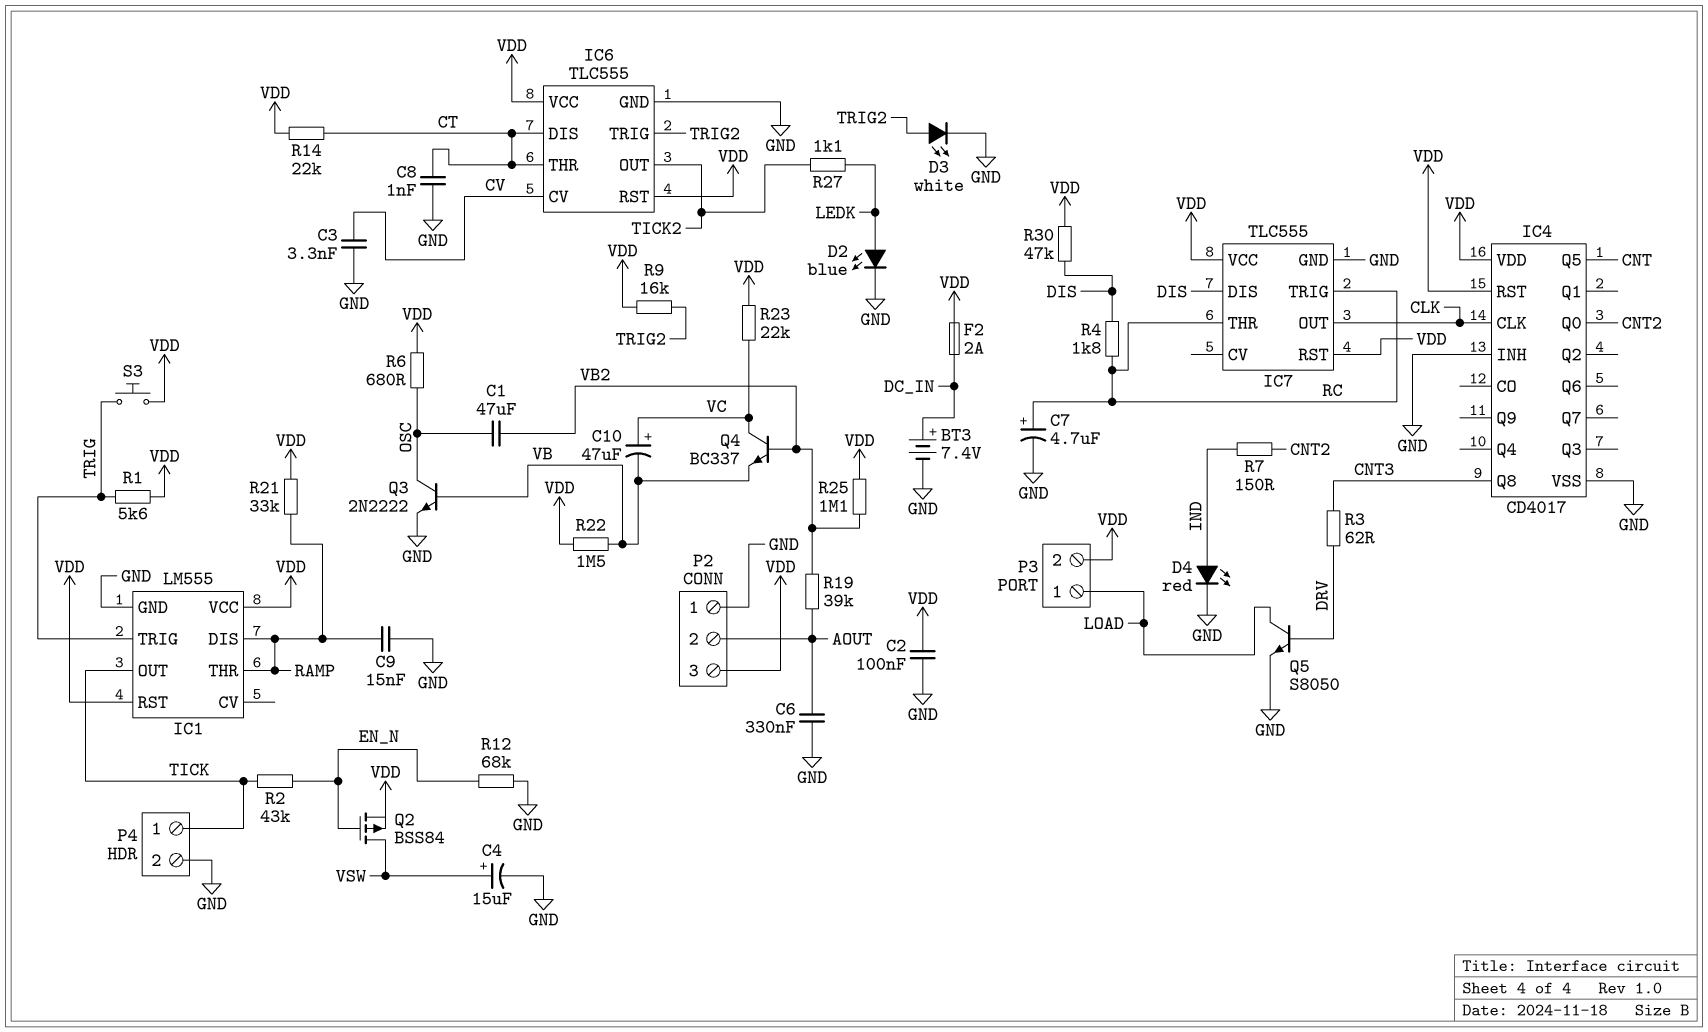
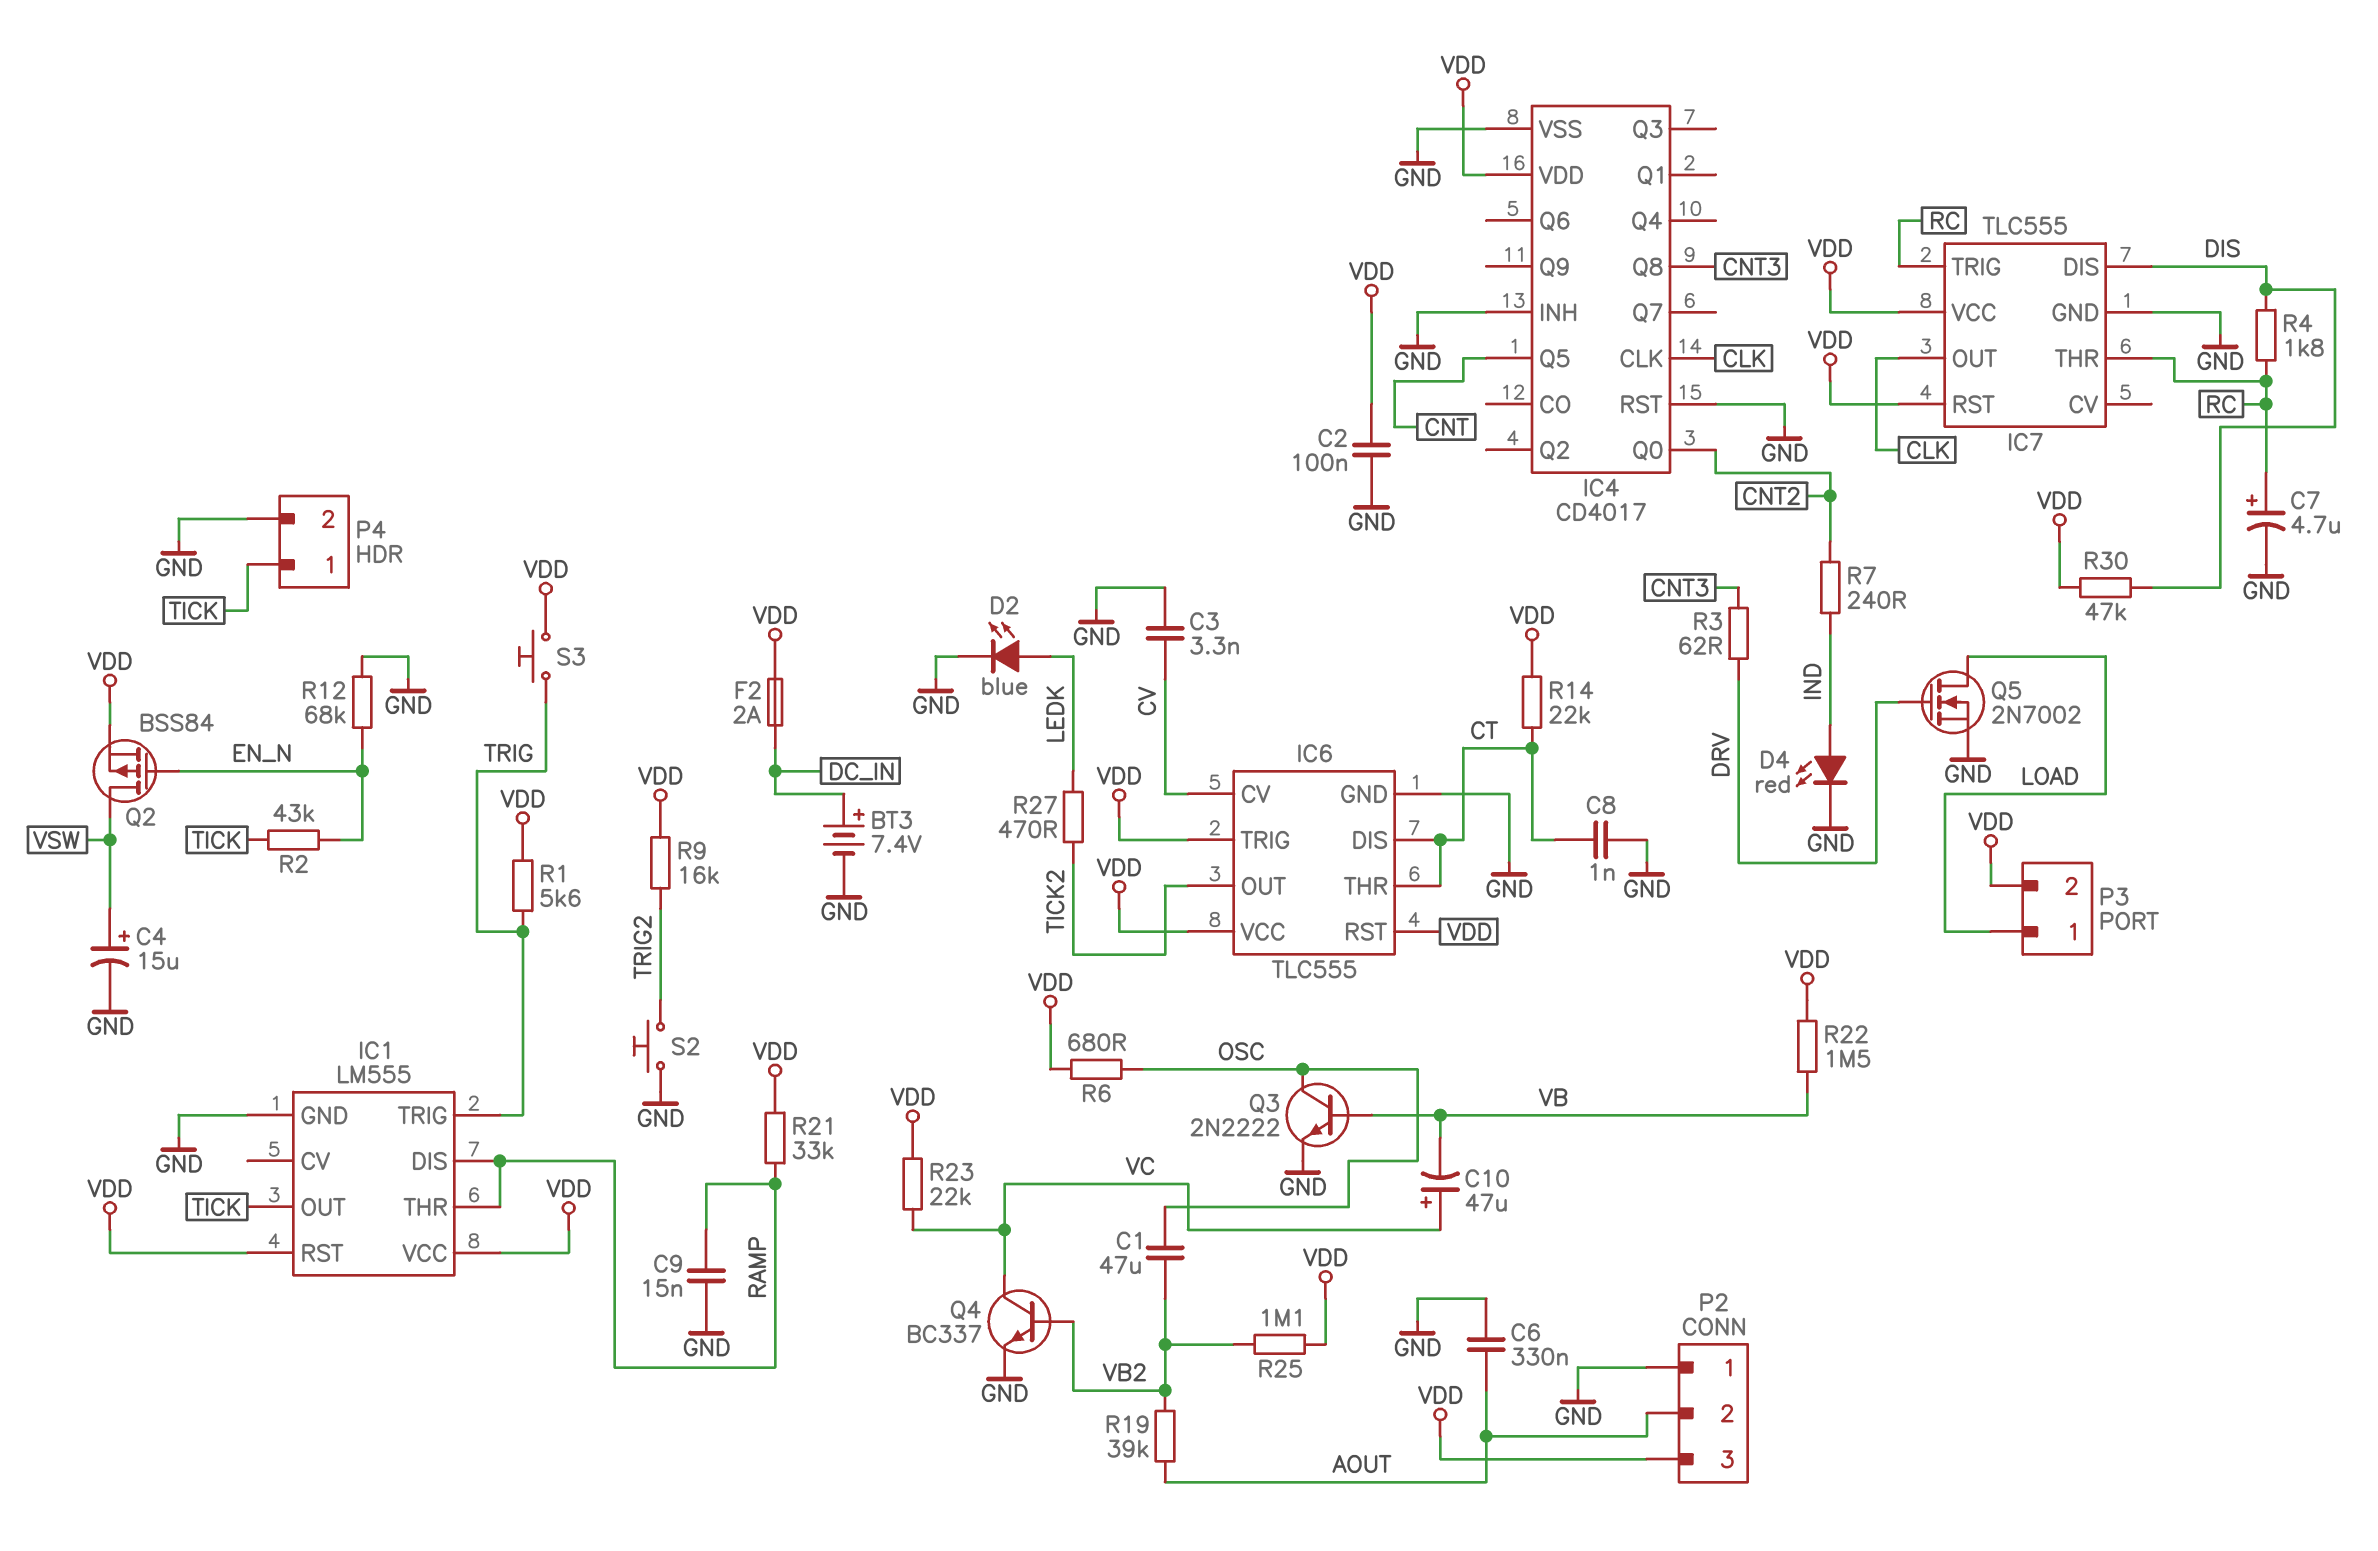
D3: LED white (A TRIG2, K GND) -> none
IC4 pin RST: VDD -> GND
IC6 pin TRIG: TRIG2 -> VDD
Q4: NPN BC337 (B VB2, C VC, E VB) -> NPN BC337 (B VB2, C VC, E GND)
Q5: NPN S8050 (B DRV, C LOAD, E GND) -> NMOS 2N7002 (G DRV, D LOAD, S GND)
R7: 150 (CNT2, IND) -> 240 (CNT2, IND)
R27: 1.1k (LEDK, TICK2) -> 470 (LEDK, TICK2)
S2: none -> button (GND, TRIG2)

